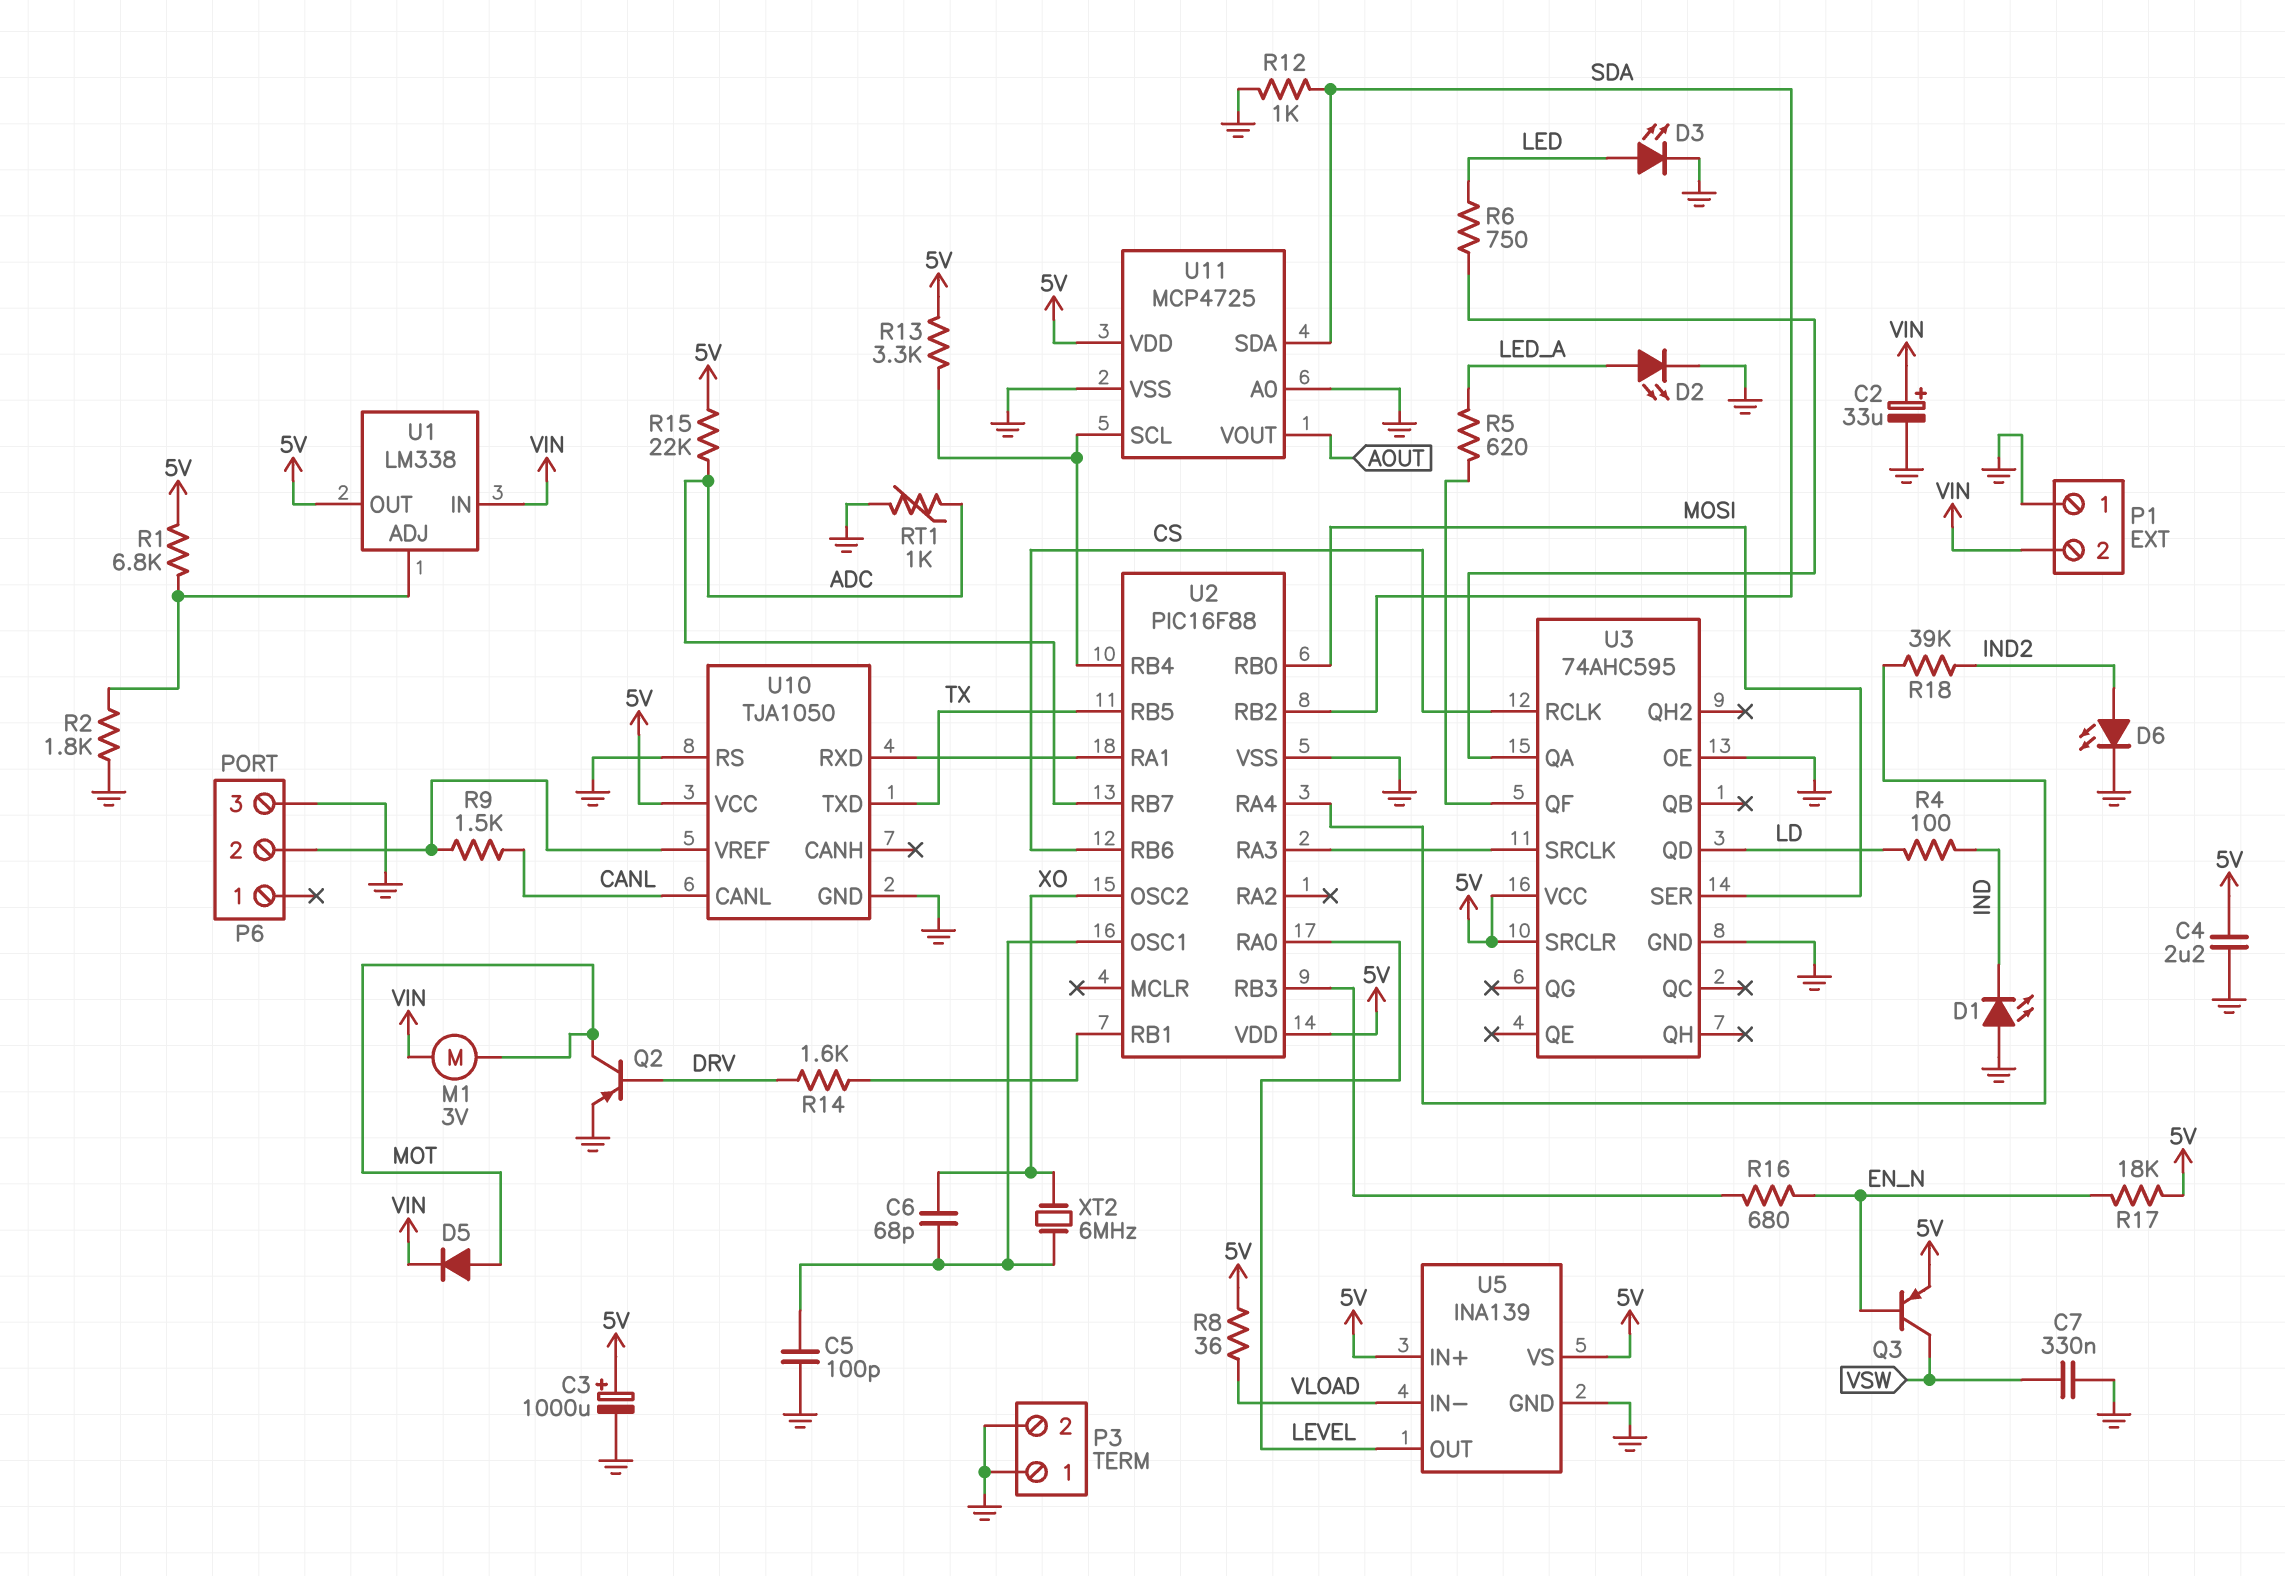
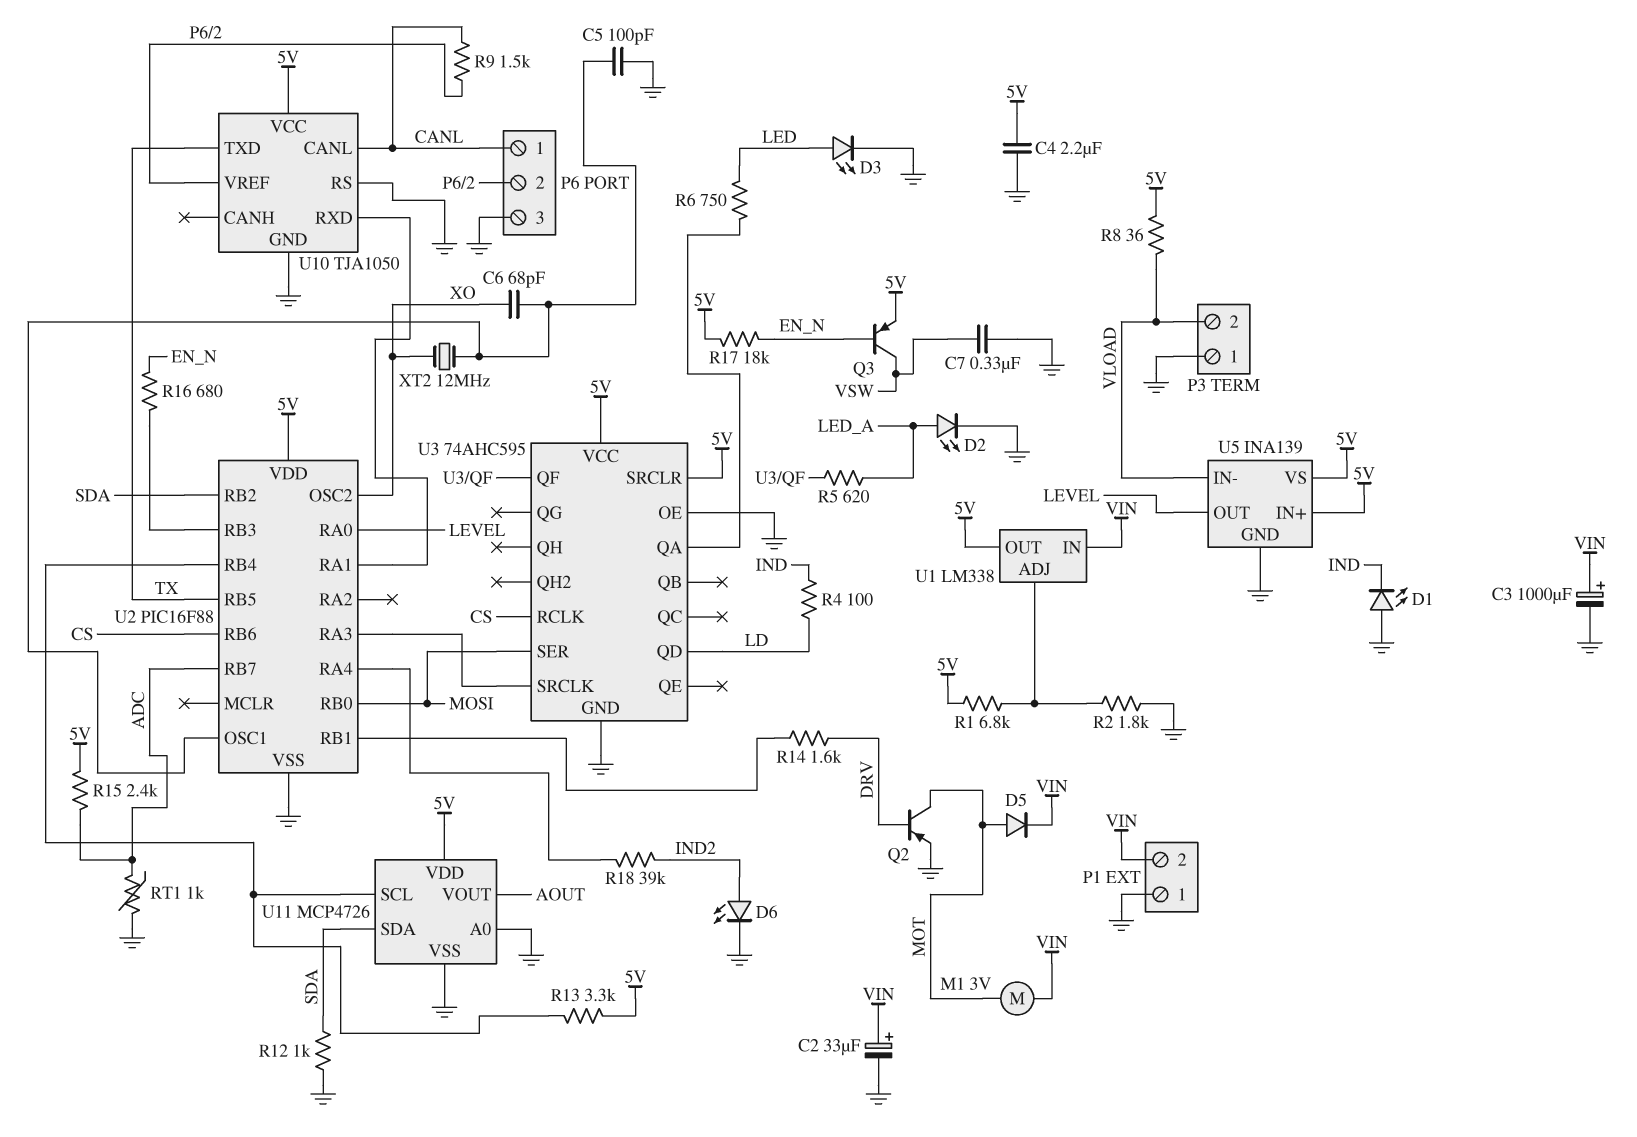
C3: 1000uF (plus 5V, minus GND) -> 1000uF (plus VIN, minus GND)
P3 pin 2: GND -> VLOAD
P6 pin 1: none -> CANL
R15: 22k (5V, ADC) -> 2.4k (5V, ADC)
U11: MCP4725 -> MCP4726
XT2: 6MHz (U2/OSC1, XO) -> 12MHz (U2/OSC1, XO)

